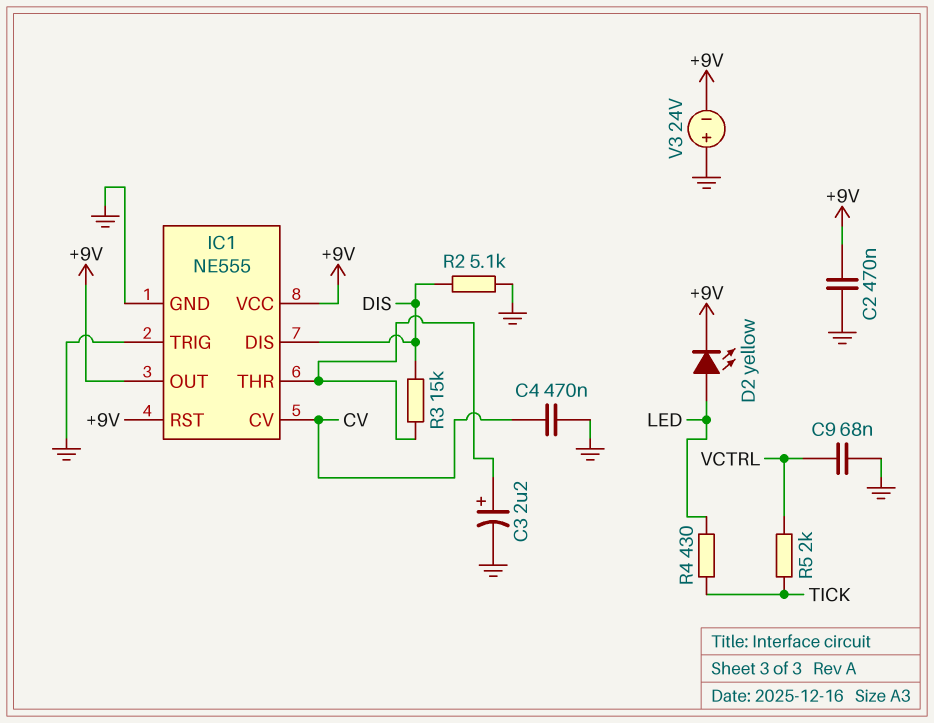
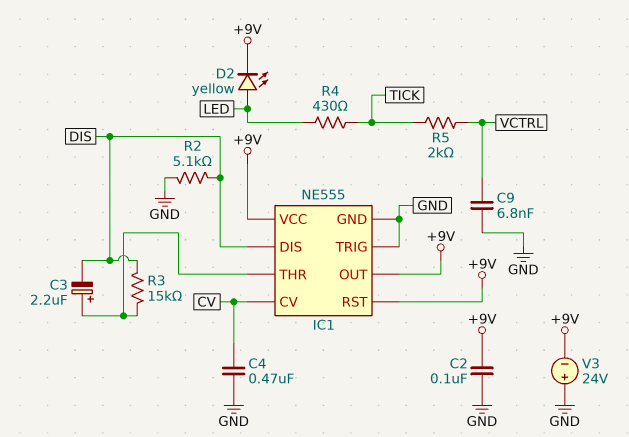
C2: 470nF (+9V, GND) -> 100nF (+9V, GND)
C3: 2.2uF (plus IC1/THR, minus GND) -> 2.2uF (plus IC1/THR, minus DIS)
C9: 68nF (GND, VCTRL) -> 6.8nF (GND, VCTRL)

